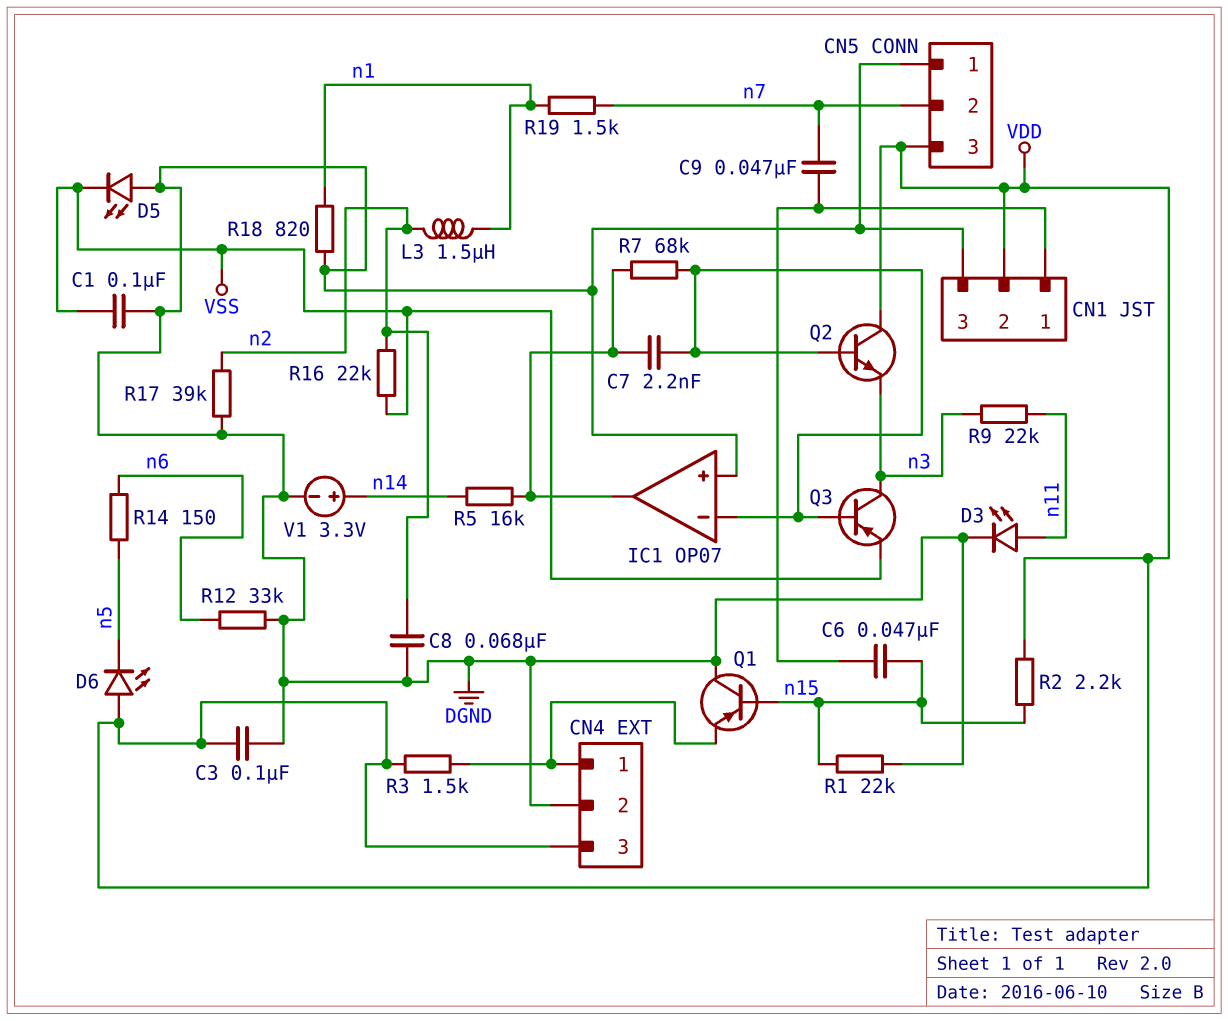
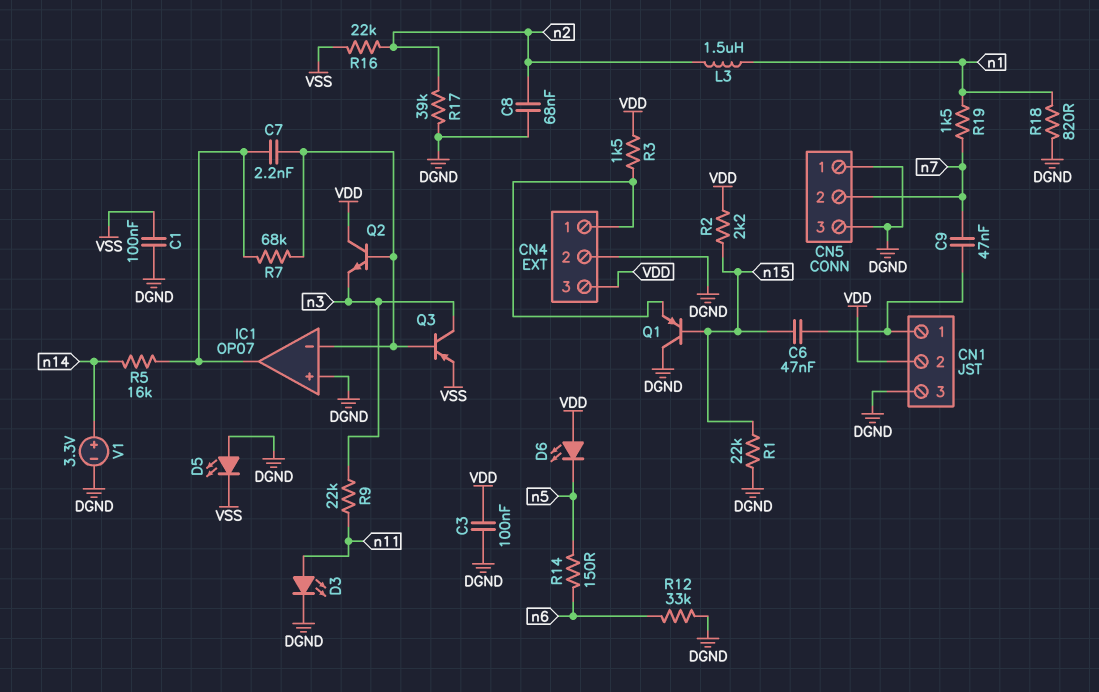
CN5 pin 3: VDD -> DGND

